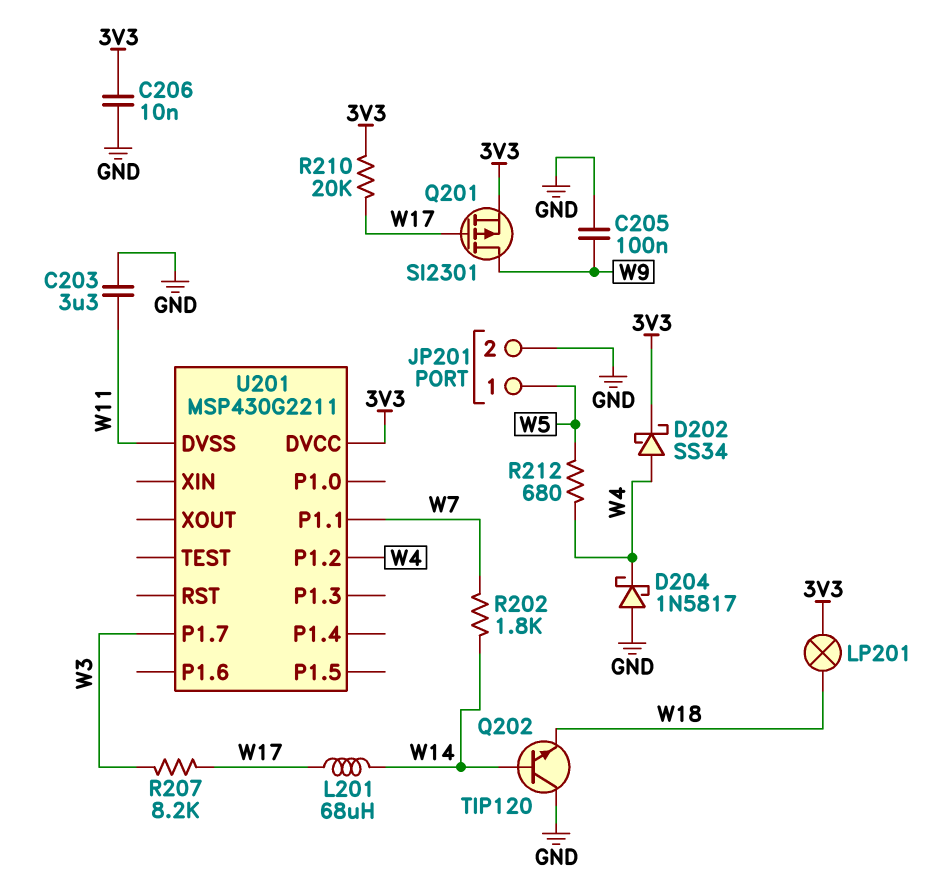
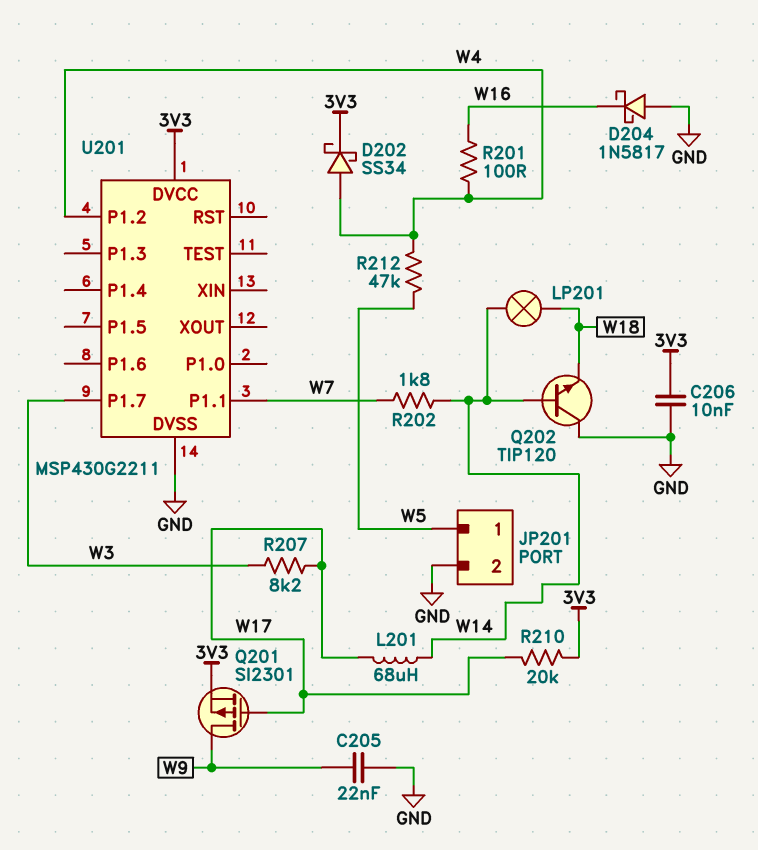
C203: 3.3uF (GND, W11) -> none
C205: 100nF (GND, W9) -> 22nF (GND, W9)
D204: schottky 1N5817 (A GND, K W4) -> schottky 1N5817 (A GND, K W16)
LP201: lamp (3V3, W18) -> lamp (W14, W18)
R201: none -> 100 (W4, W16)
R212: 680 (W4, W5) -> 47k (W4, W5)
U201 pin DVSS: W11 -> GND

